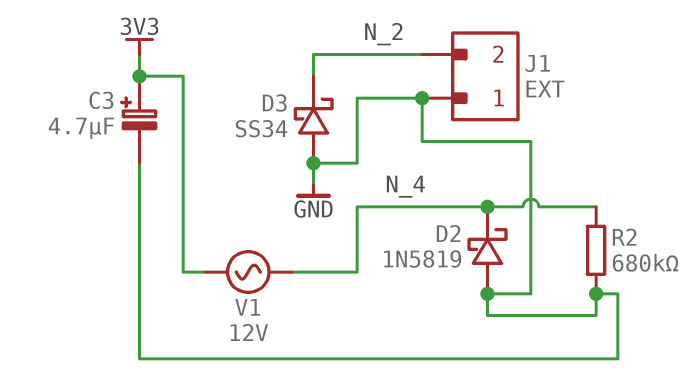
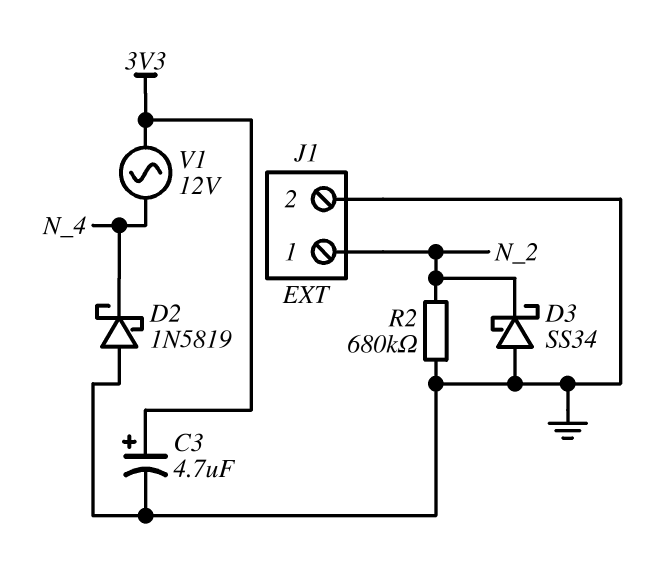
J1 pin 1: GND -> N_2
J1 pin 2: N_2 -> GND
R2: 680k (GND, N_4) -> 680k (GND, N_2)

